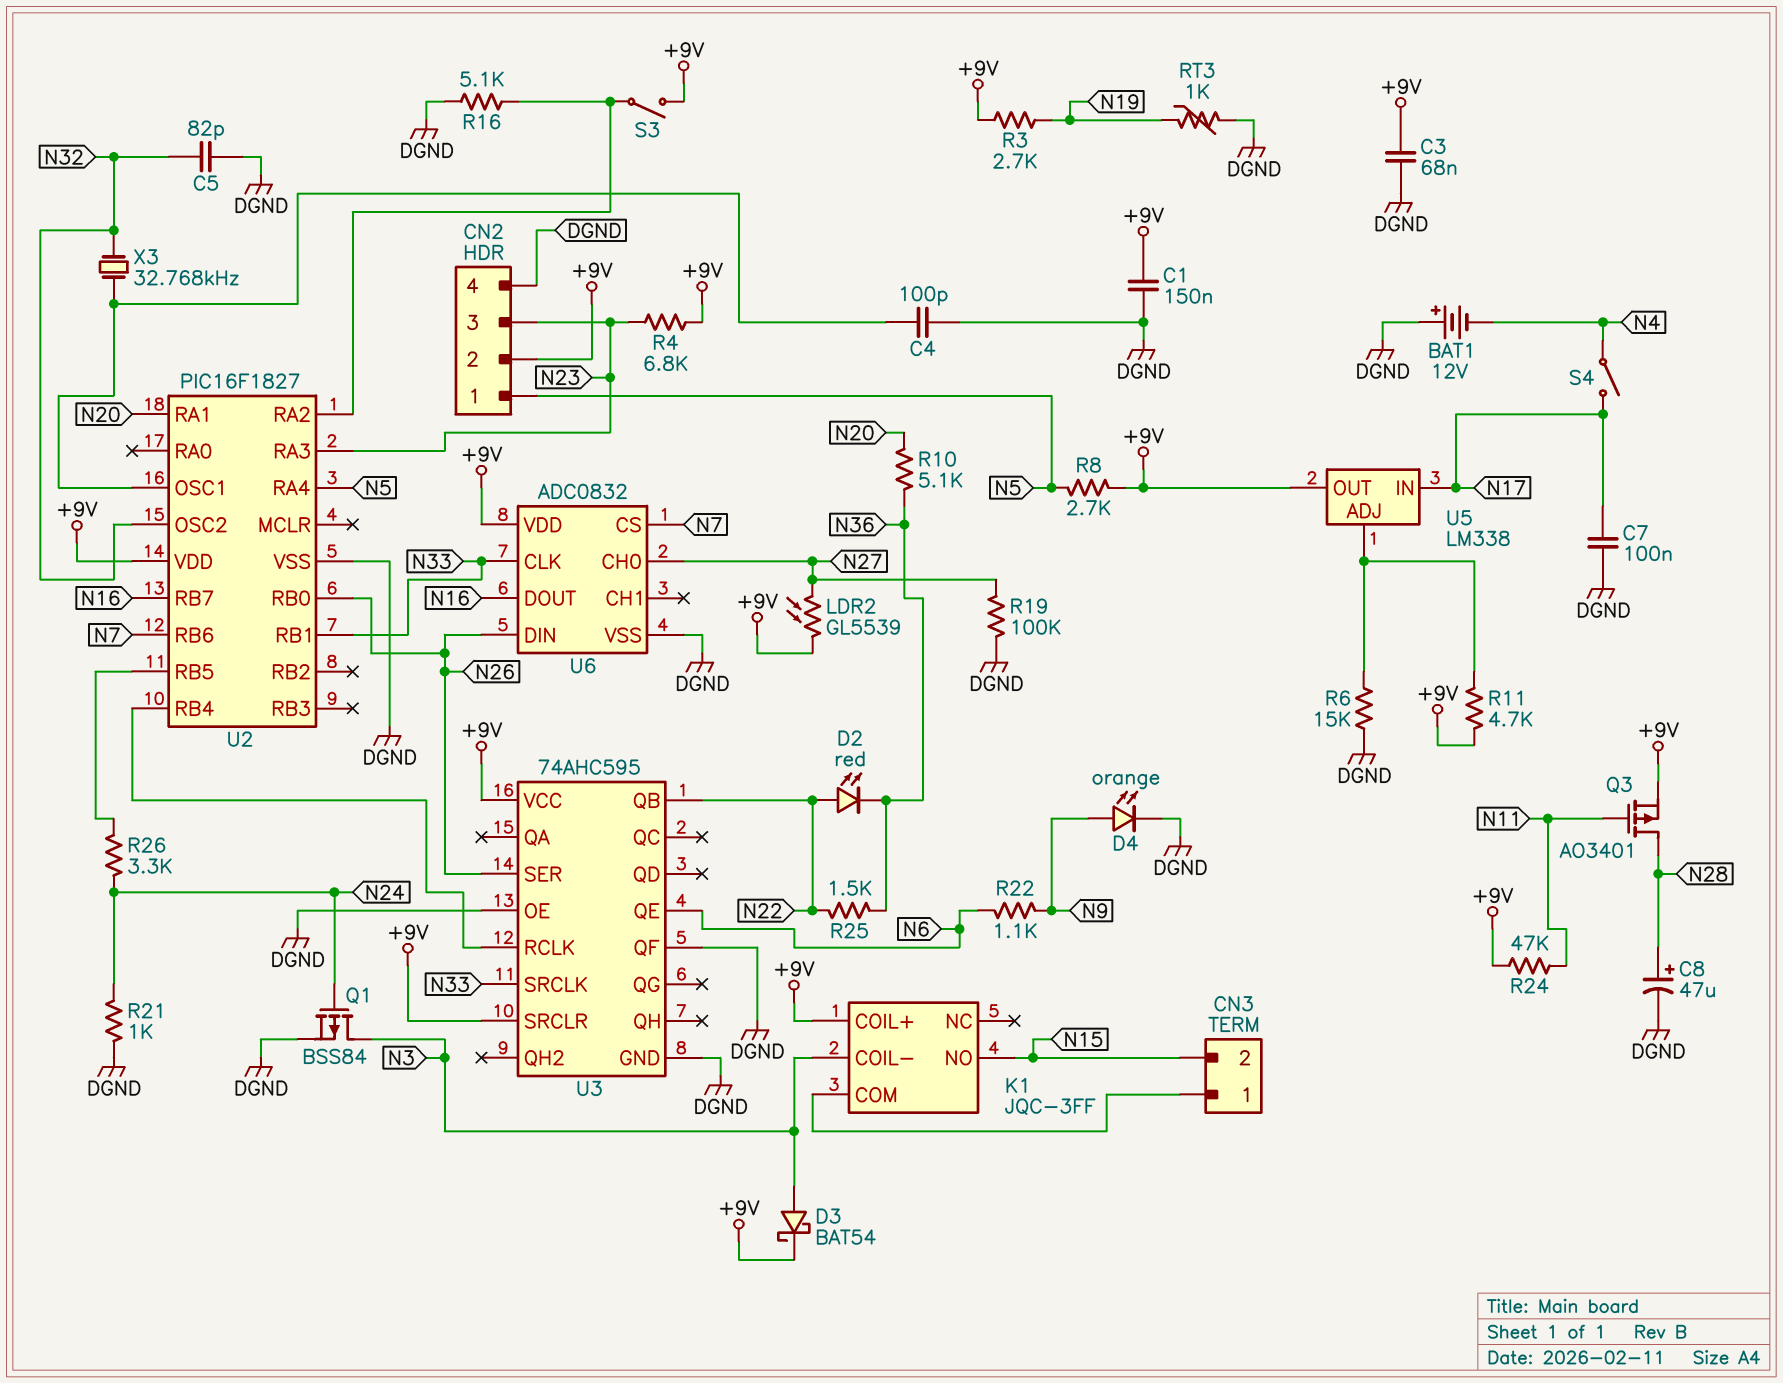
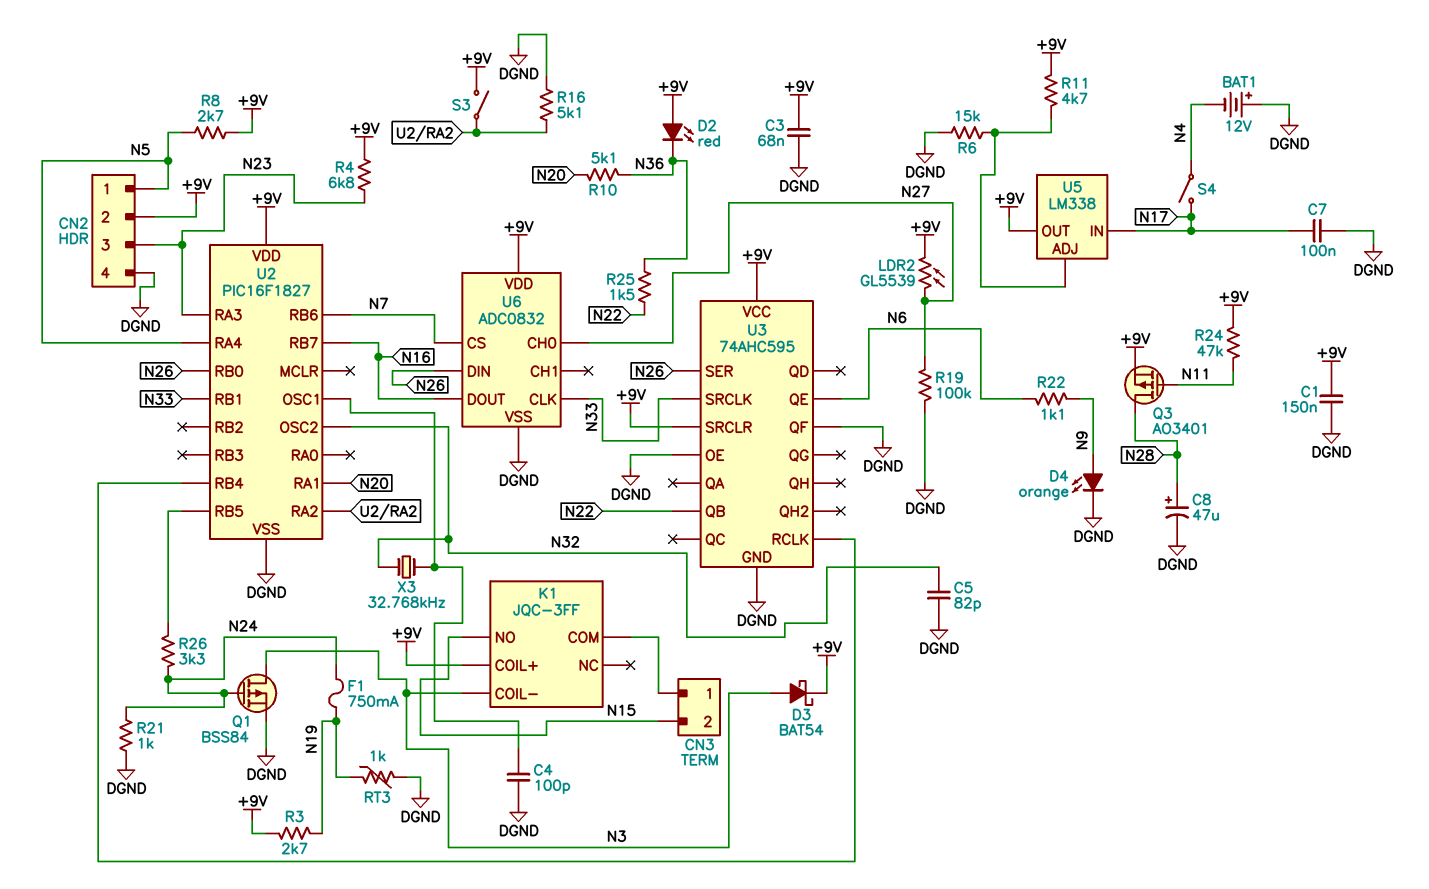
D2: LED red (A N22, K N36) -> LED red (A +9V, K N36)
F1: none -> 750mA (N19, N24)

